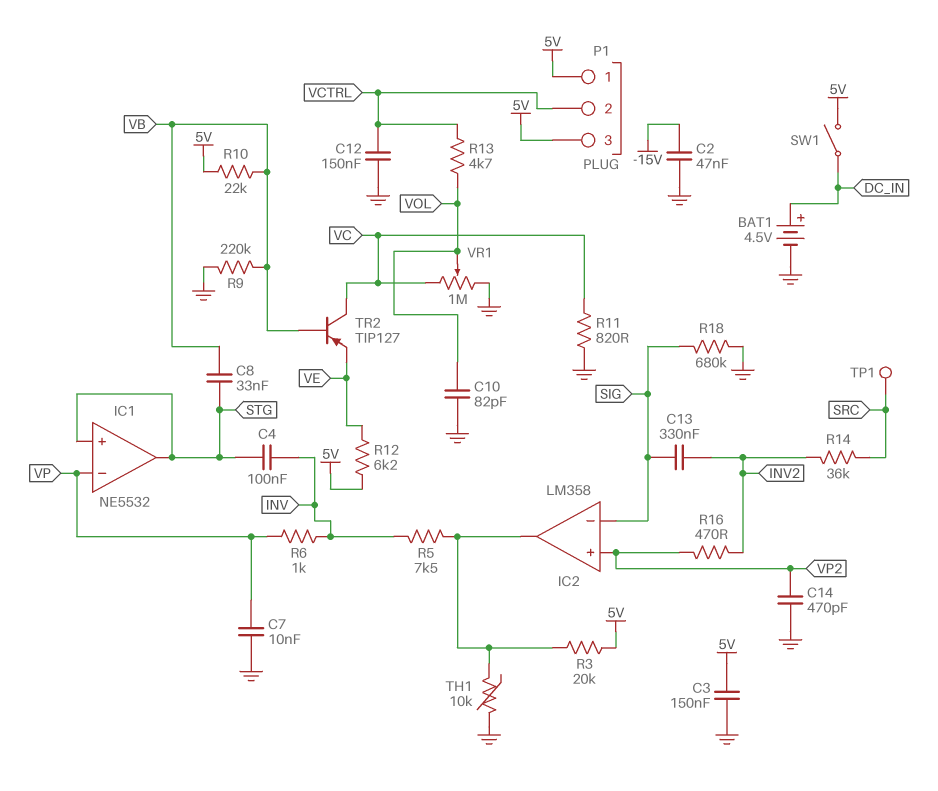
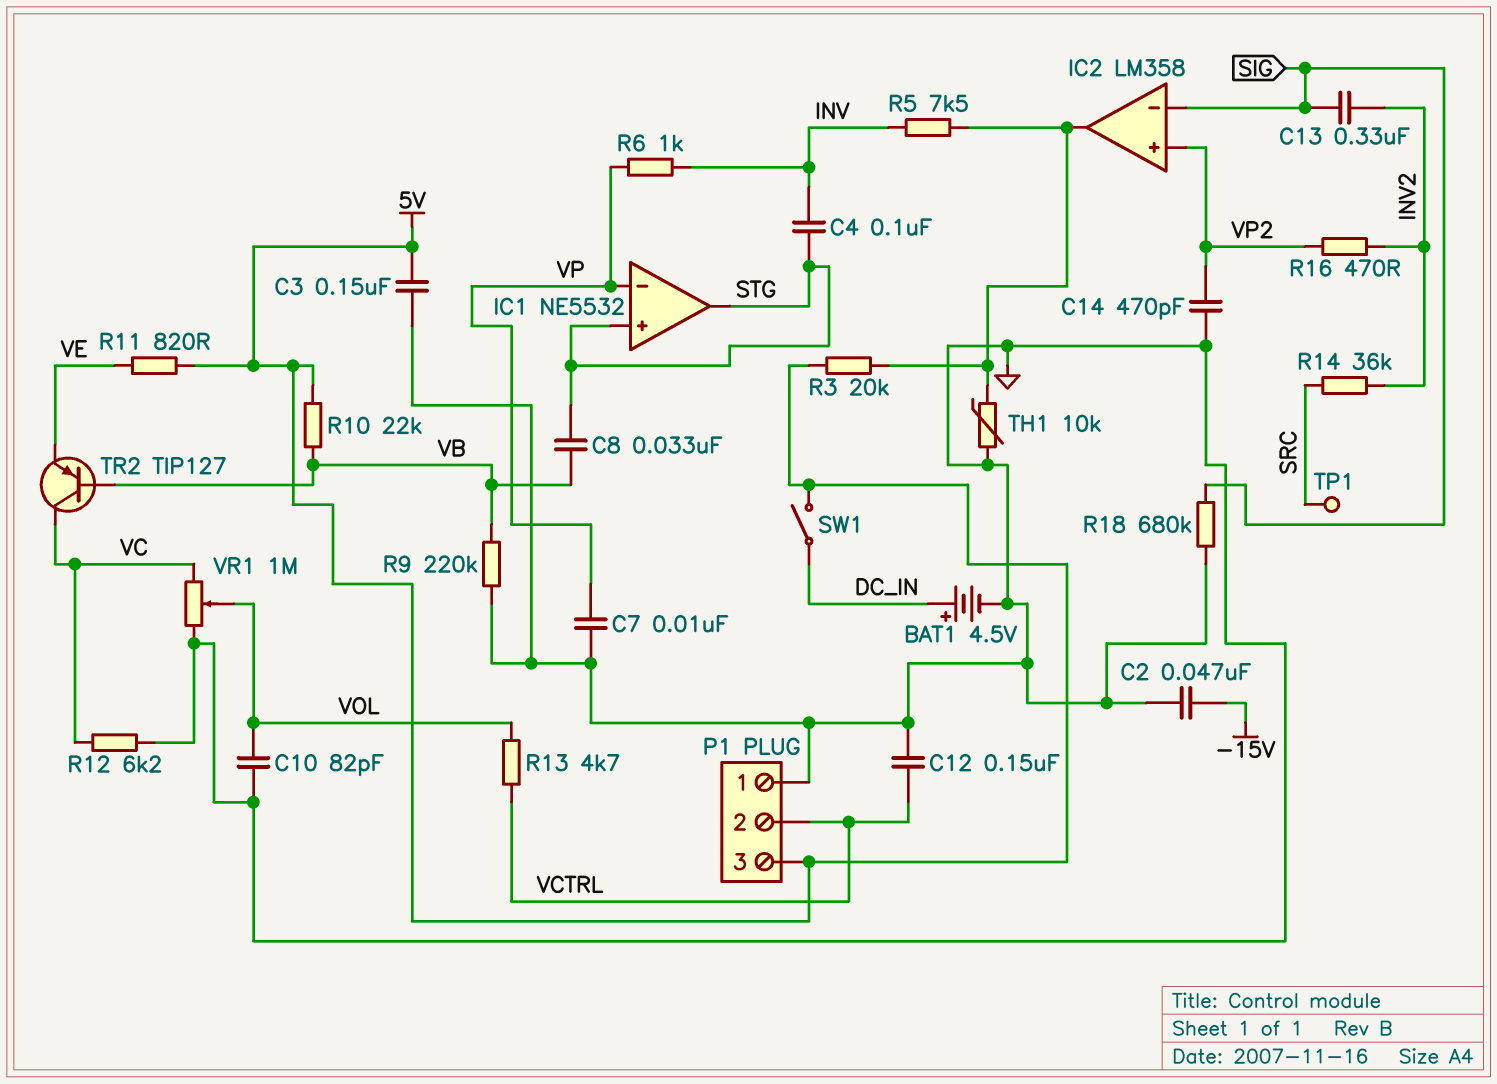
P1 pin 1: 5V -> GND
R11: 820 (GND, VC) -> 820 (5V, VE)
R12: 6.2k (5V, VE) -> 6.2k (GND, VC)

